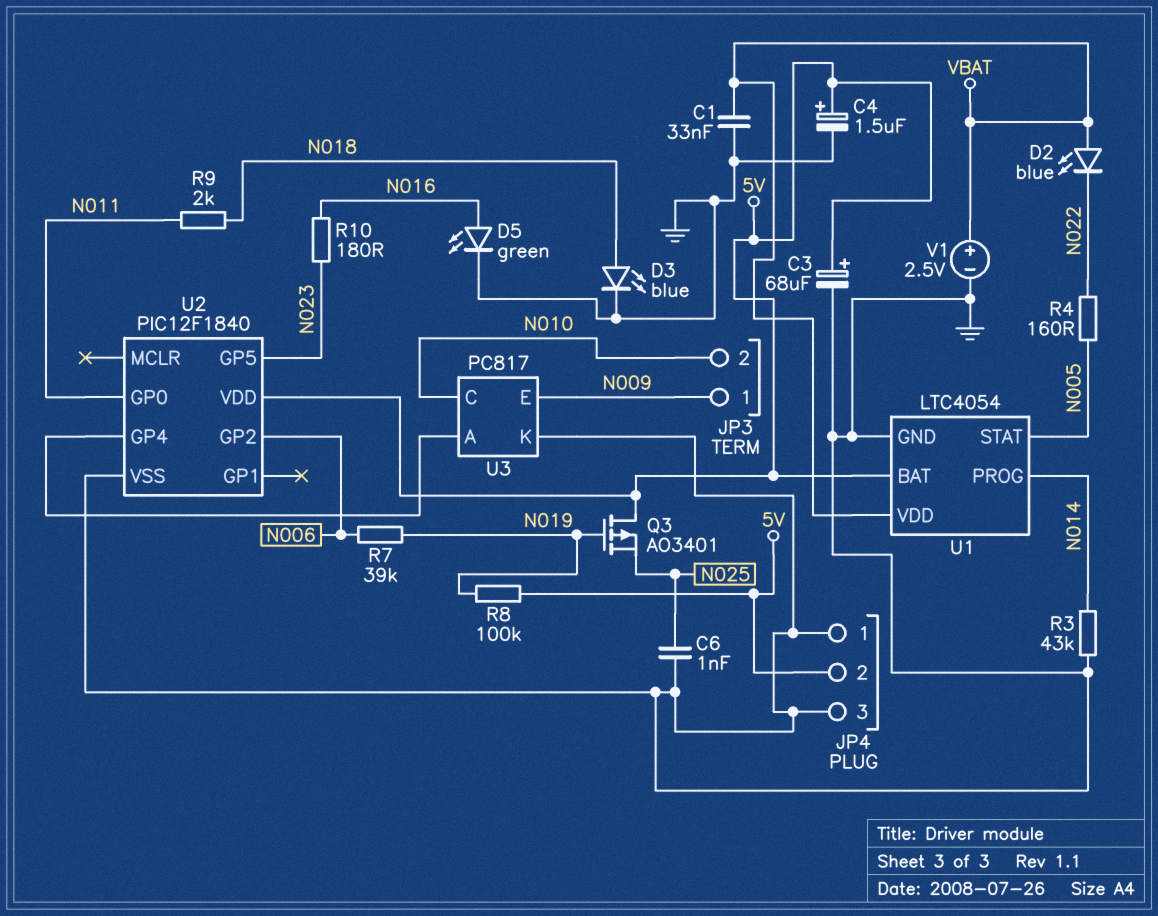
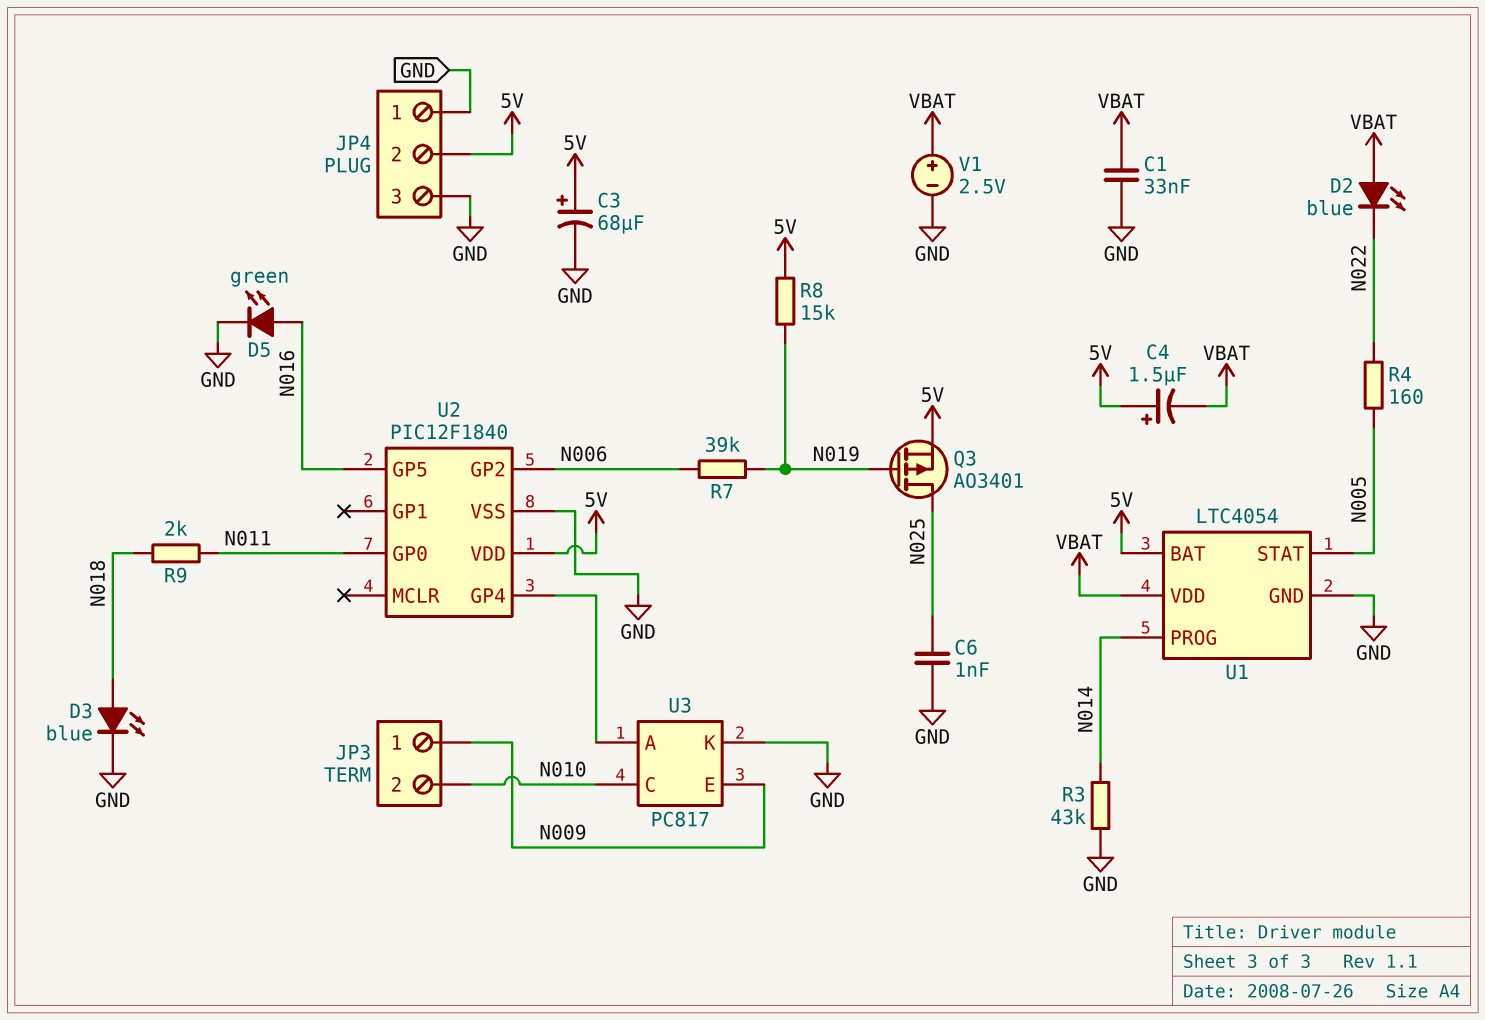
C4: 1.5uF (plus 5V, minus GND) -> 1.5uF (plus 5V, minus VBAT)
Q3: PMOS AO3401 (G N019, D 5V, S N025) -> PMOS AO3401 (G N019, D N025, S 5V)
R8: 100k (5V, N019) -> 15k (5V, N019)
R10: 180 (N016, N023) -> none
U2 pin GP5: N023 -> N016

